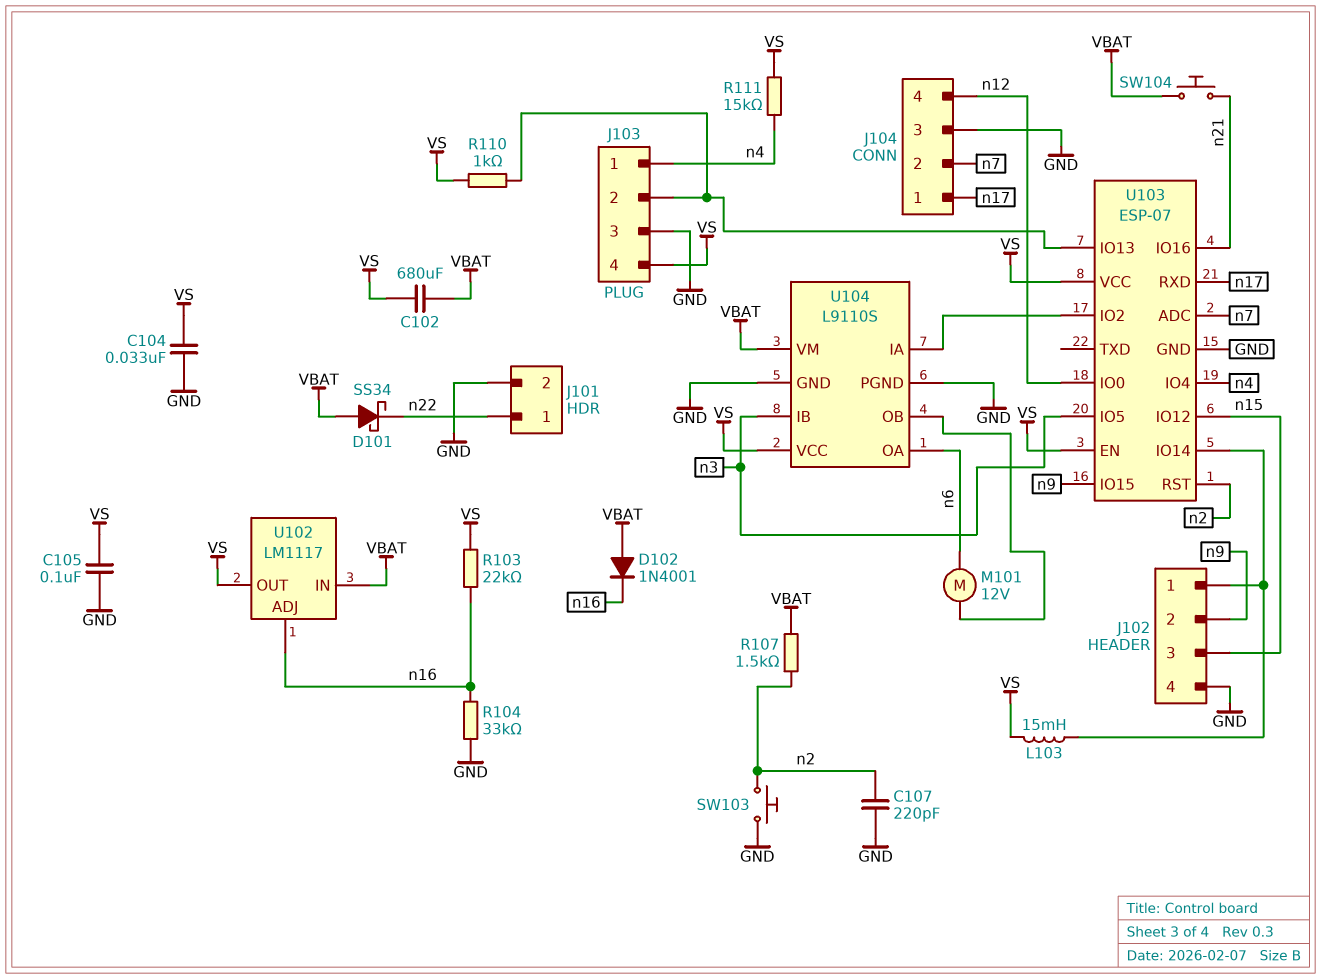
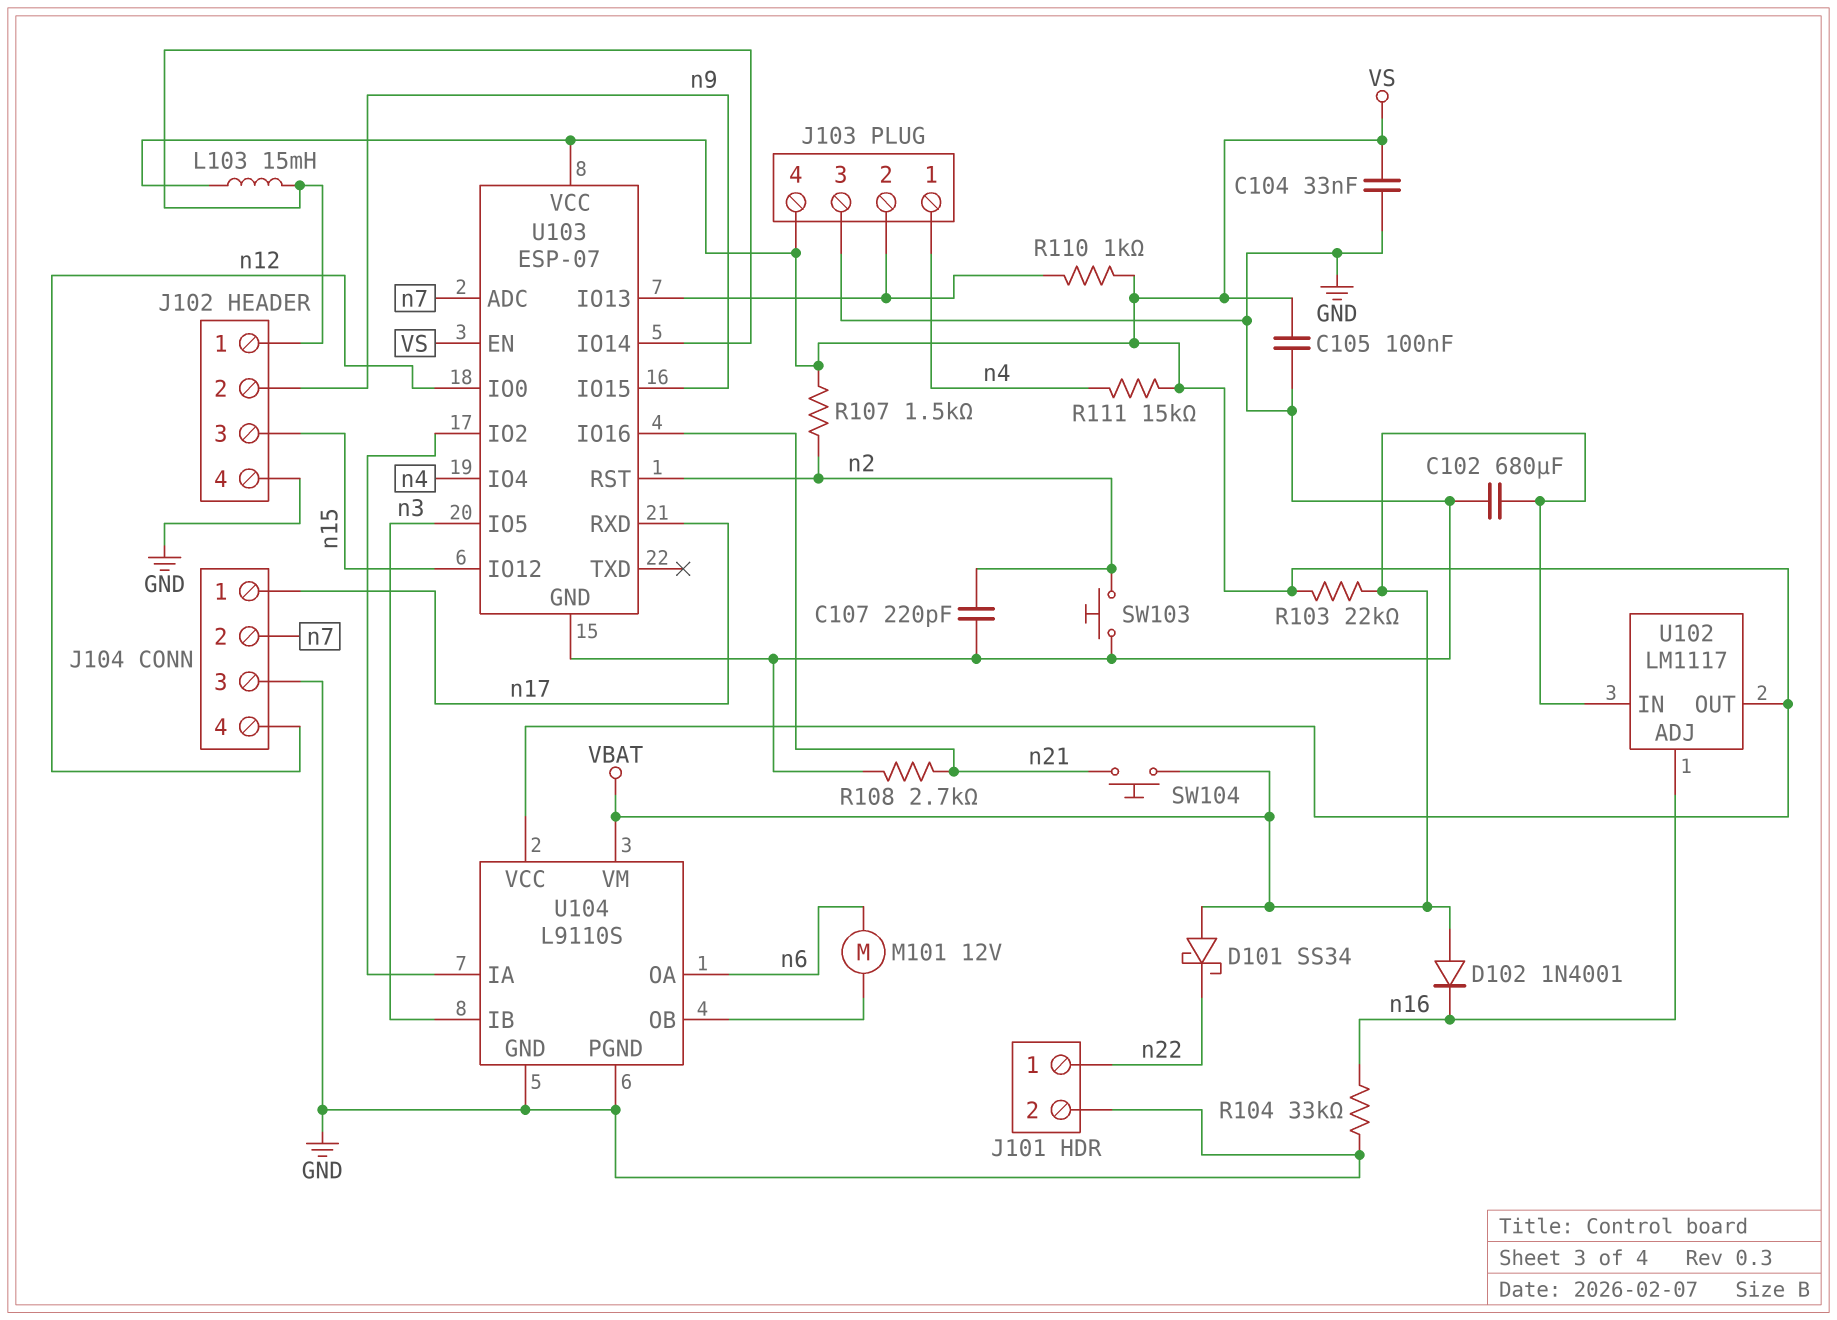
C102: 680uF (VBAT, VS) -> 680uF (GND, VBAT)
R103: 22k (VS, n16) -> 22k (VBAT, VS)
R107: 1.5k (VBAT, n2) -> 1.5k (VS, n2)
R108: none -> 2.7k (GND, n21)

